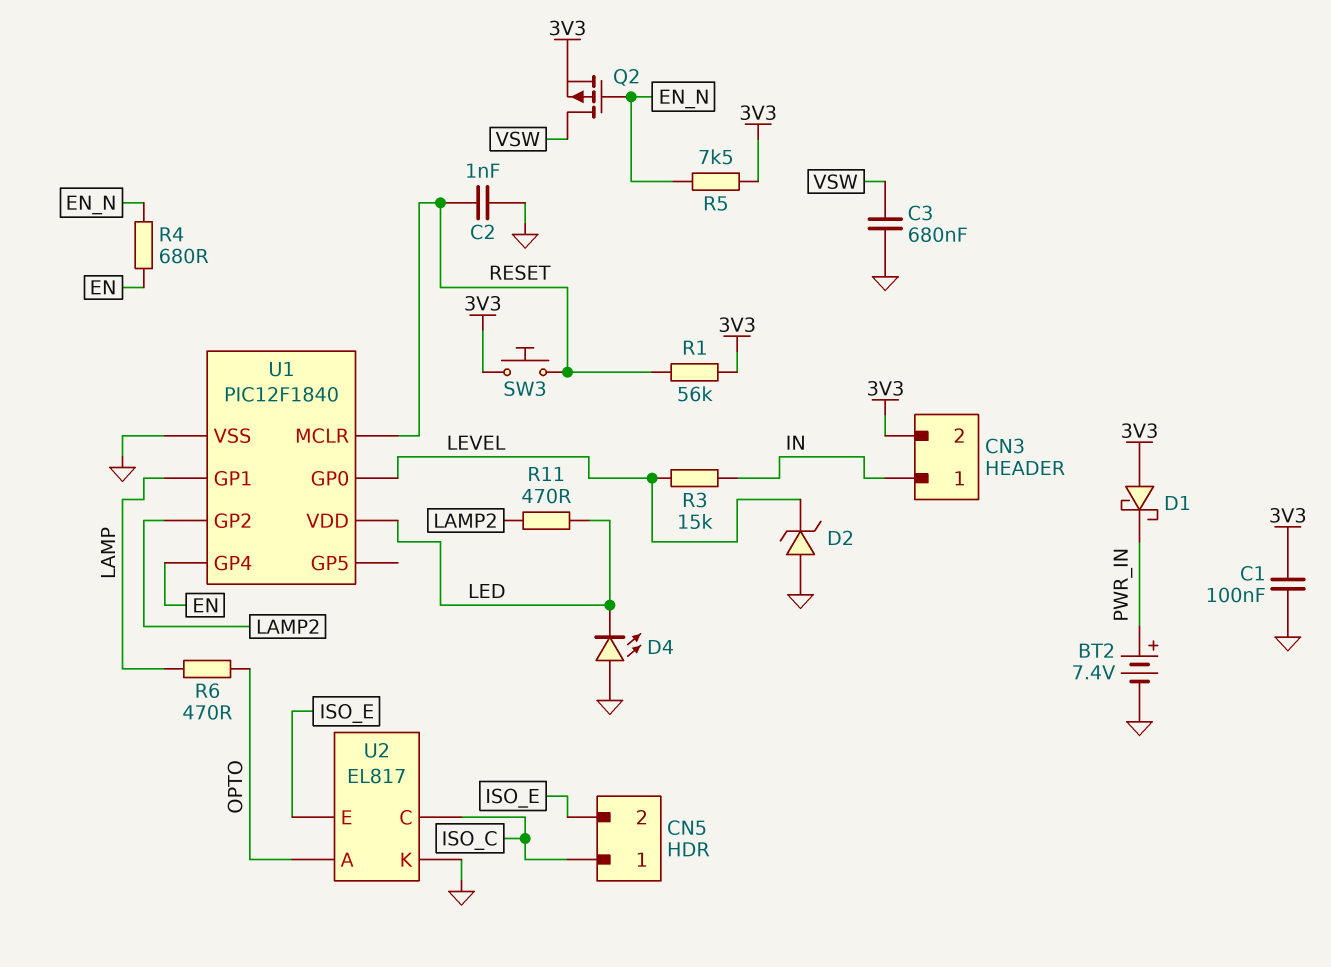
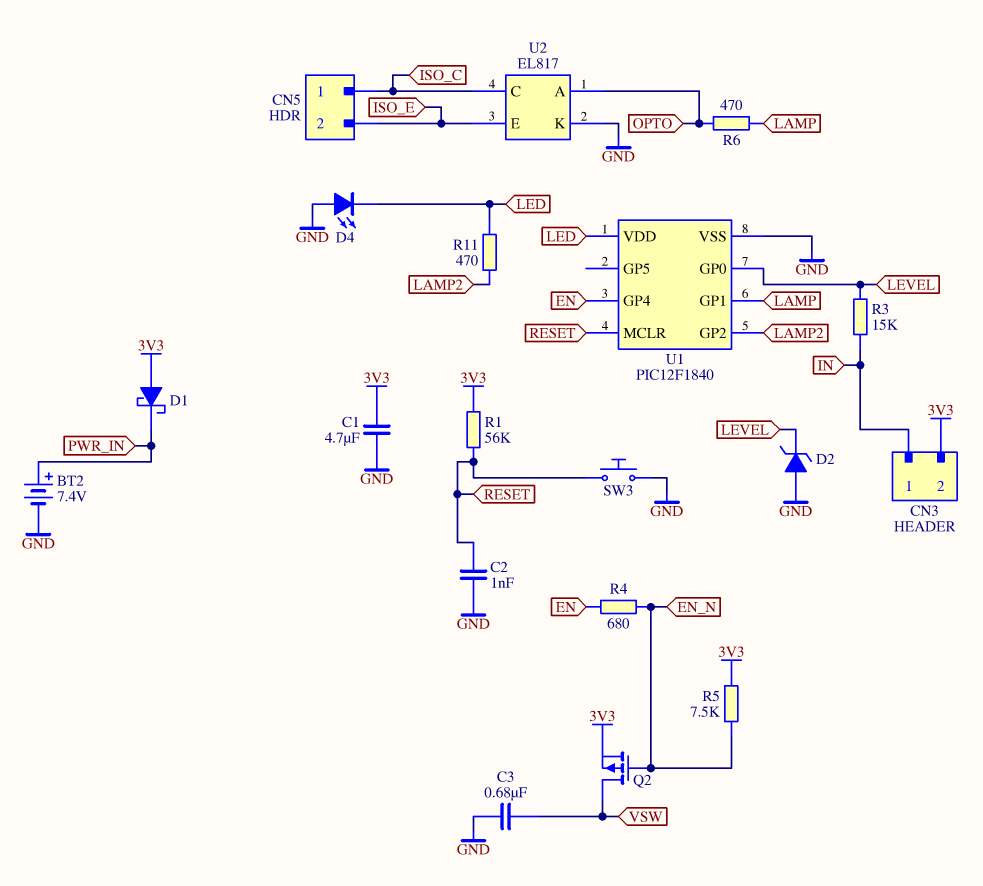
C1: 100nF (3V3, GND) -> 4.7uF (3V3, GND)
SW3: button (3V3, RESET) -> button (GND, RESET)

